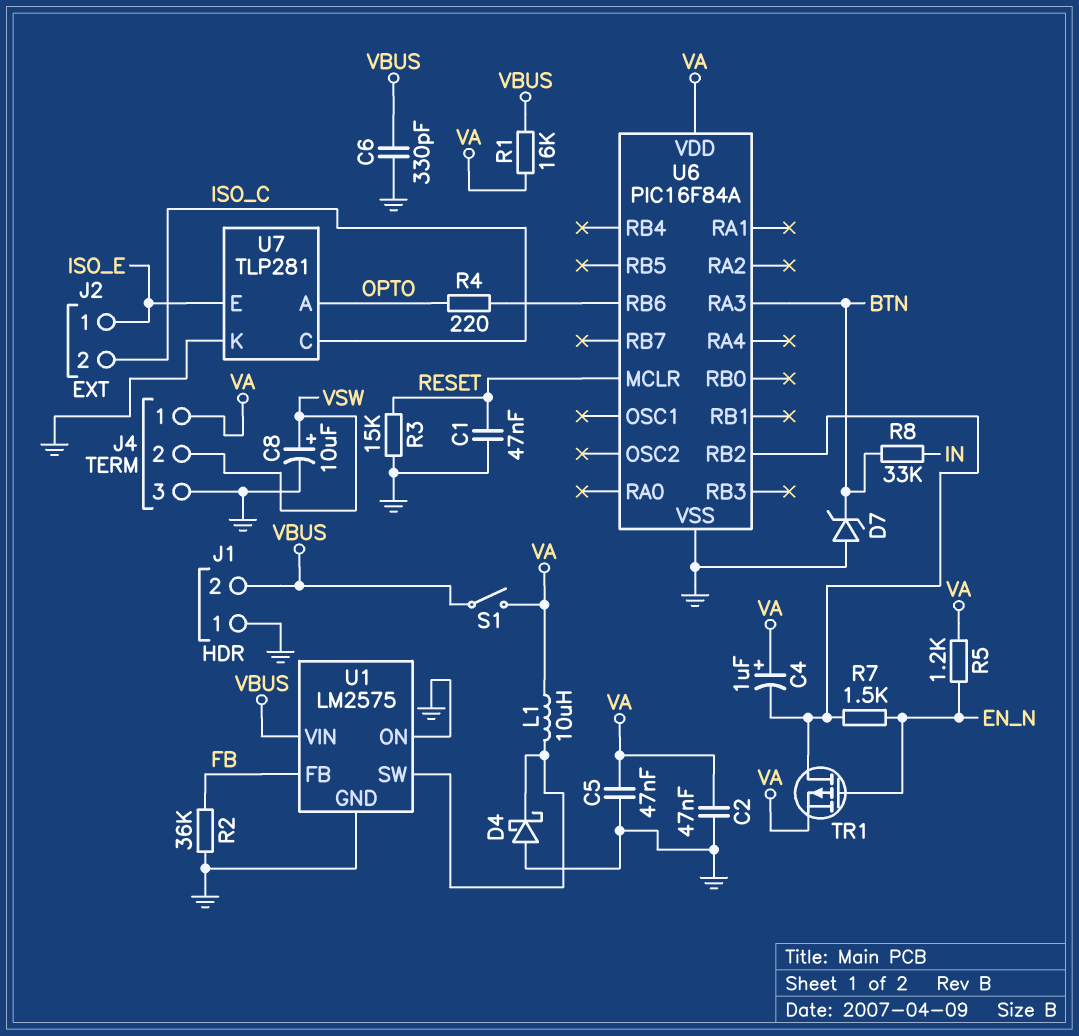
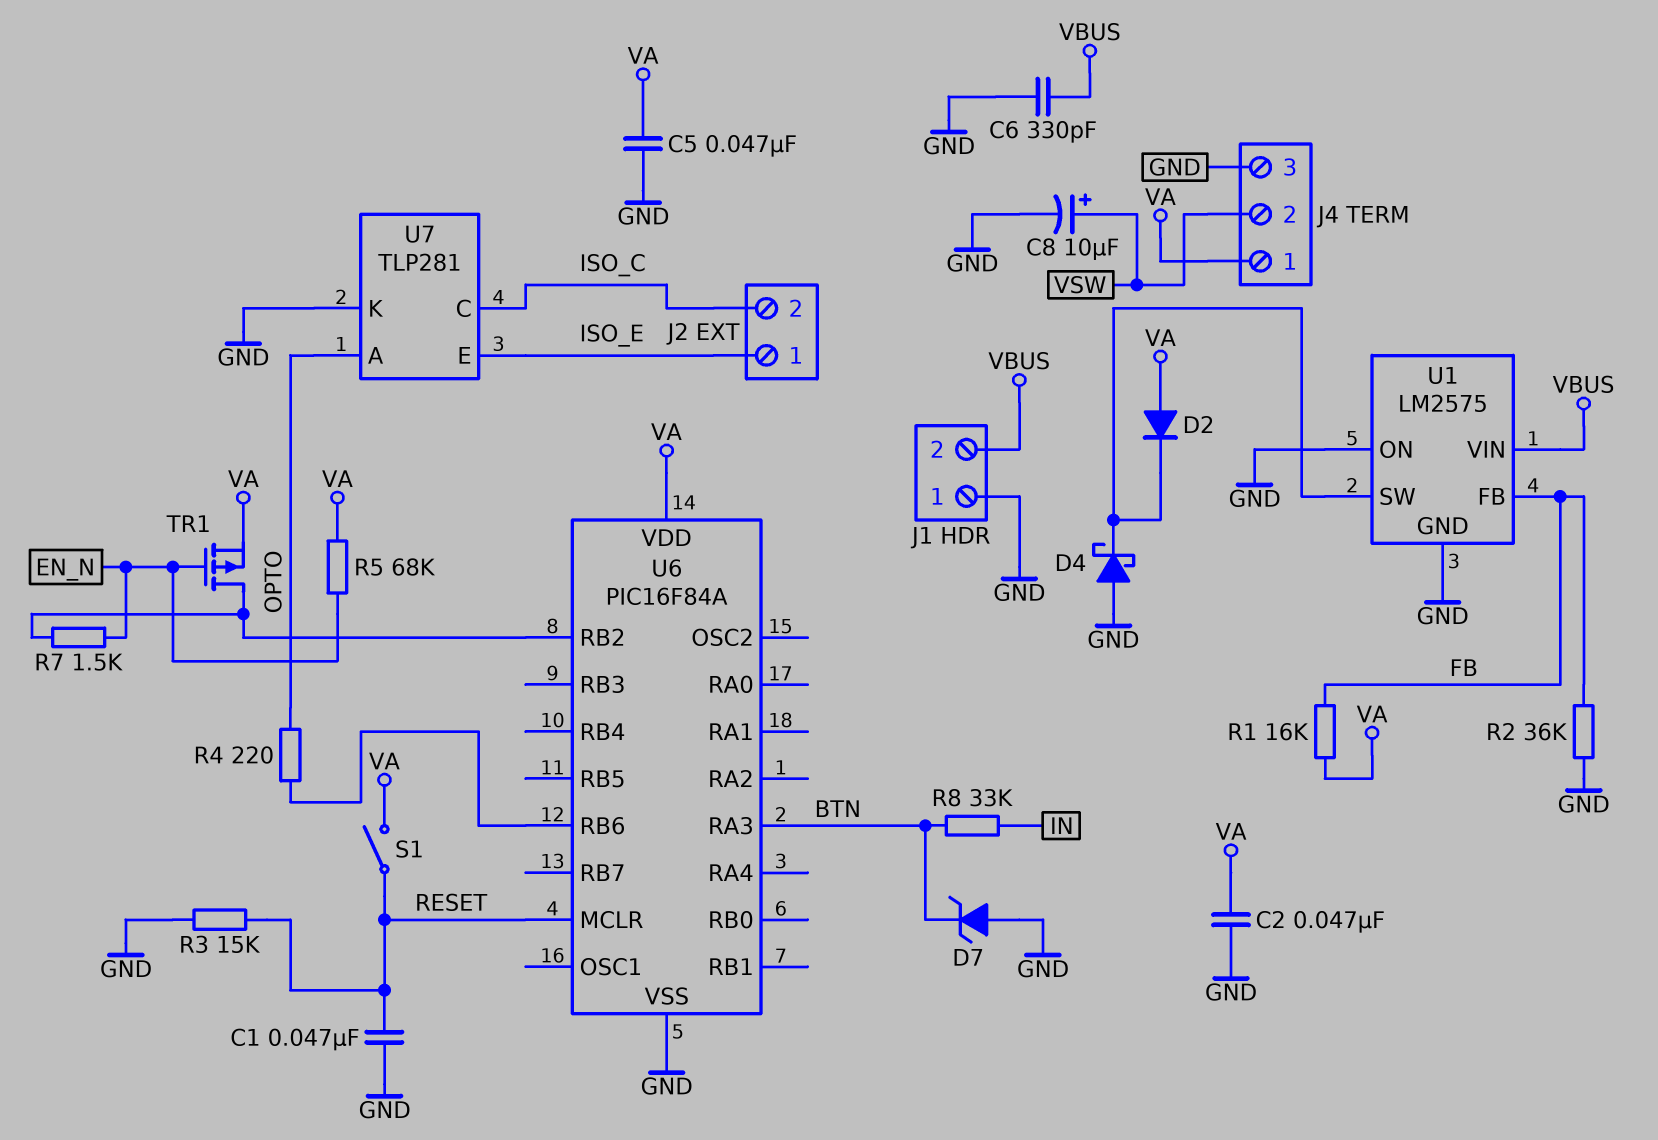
C4: 1uF (plus VA, minus U6/RB2) -> none
D2: none -> diode (A VA, K U1/SW)
L1: 10uH (U1/SW, VA) -> none
R1: 16k (VA, VBUS) -> 16k (FB, VA)
R5: 1.2k (EN_N, VA) -> 68k (EN_N, VA)
S1: switch (VA, VBUS) -> switch (RESET, VA)

